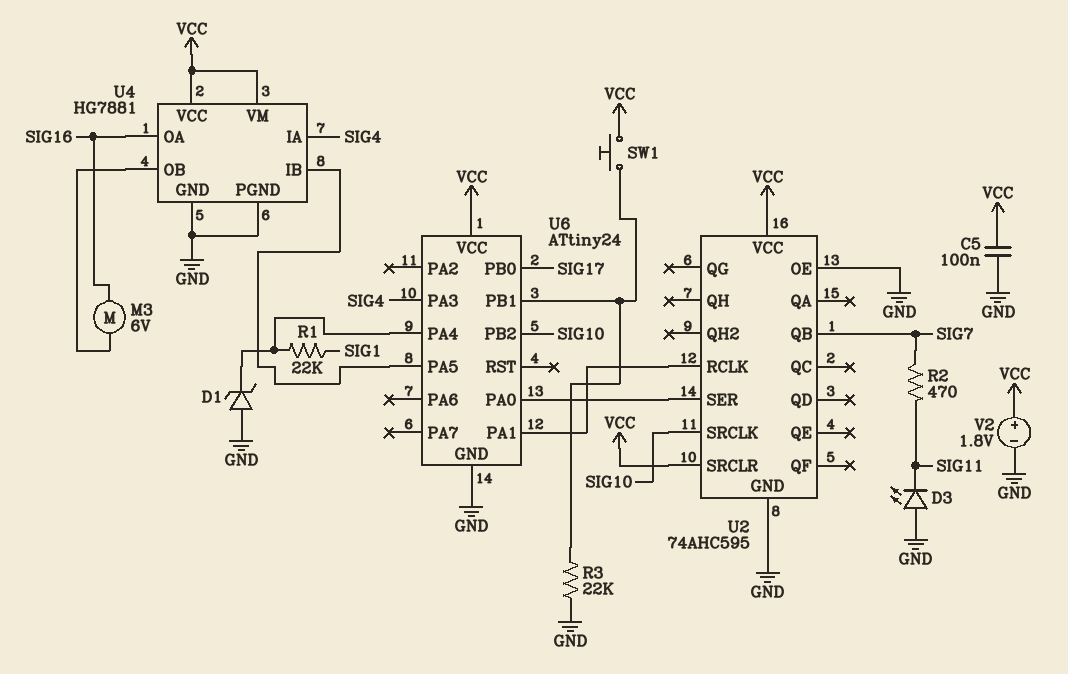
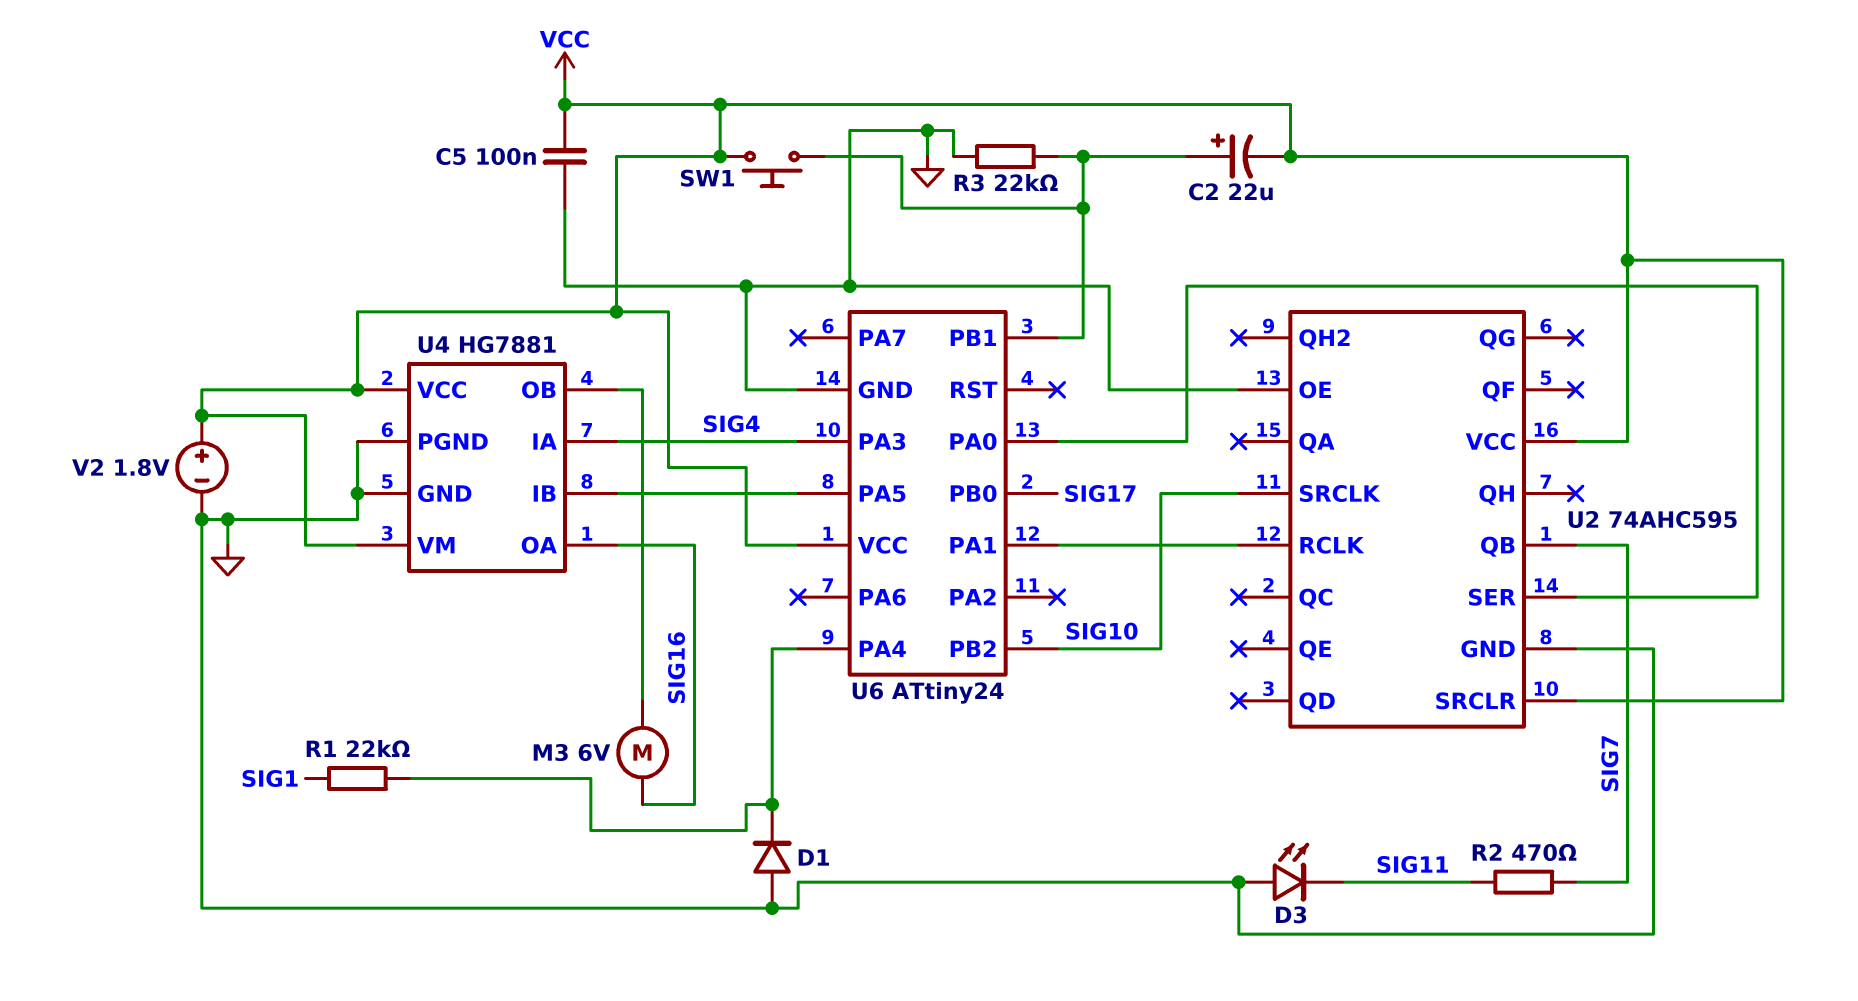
C2: none -> 22uF (plus U6/PB1, minus VCC)
D1: zener (A GND, K U6/PA4) -> diode (A GND, K U6/PA4)

